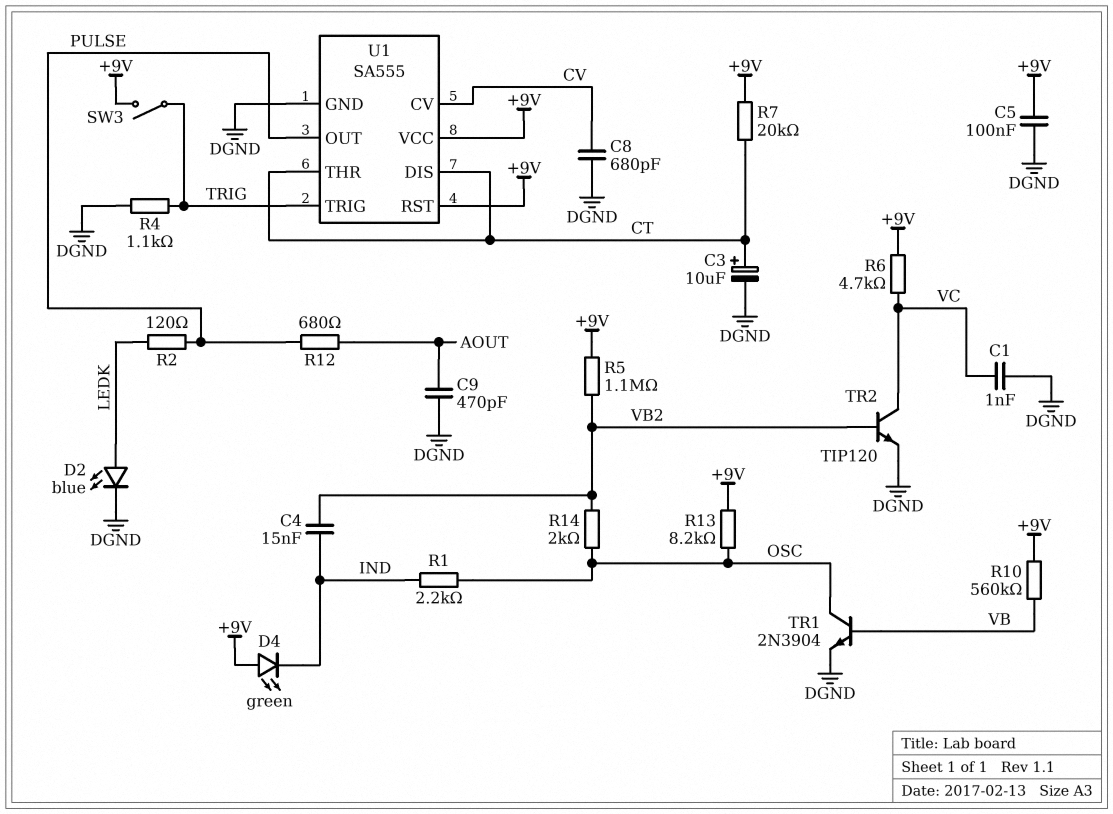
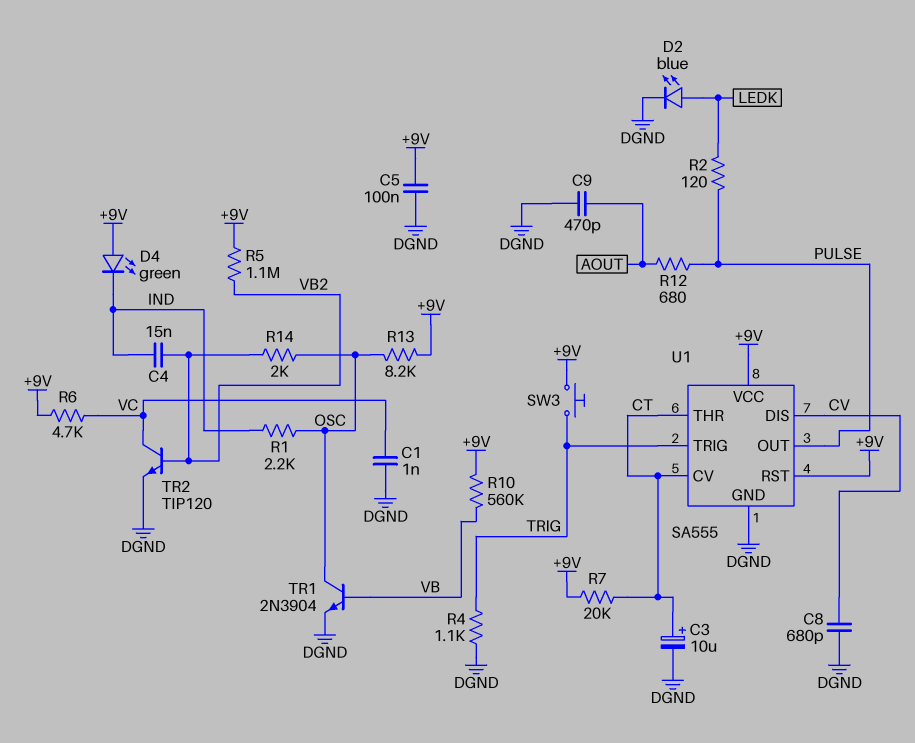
SW3: switch (+9V, TRIG) -> button (+9V, TRIG)
U1 pin CV: CV -> CT
U1 pin DIS: CT -> CV

